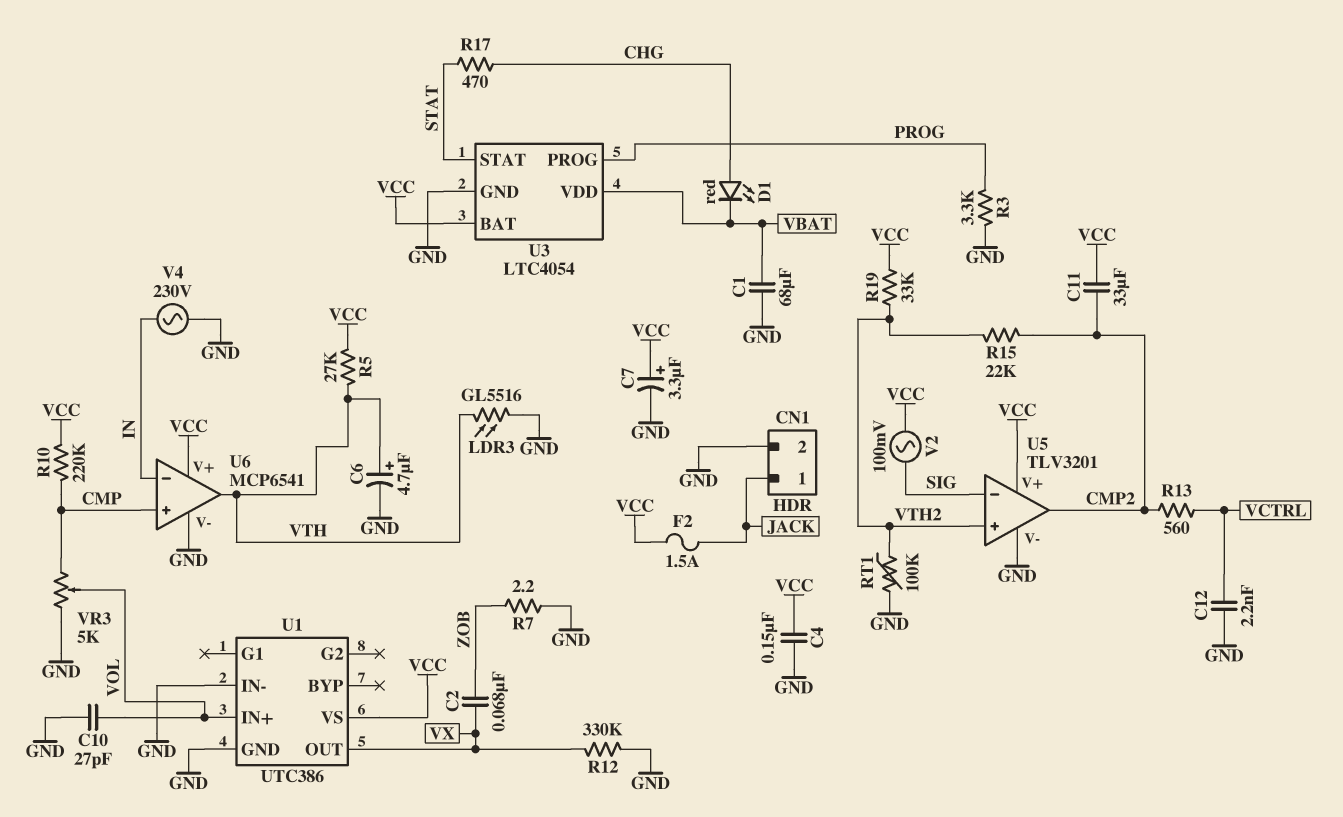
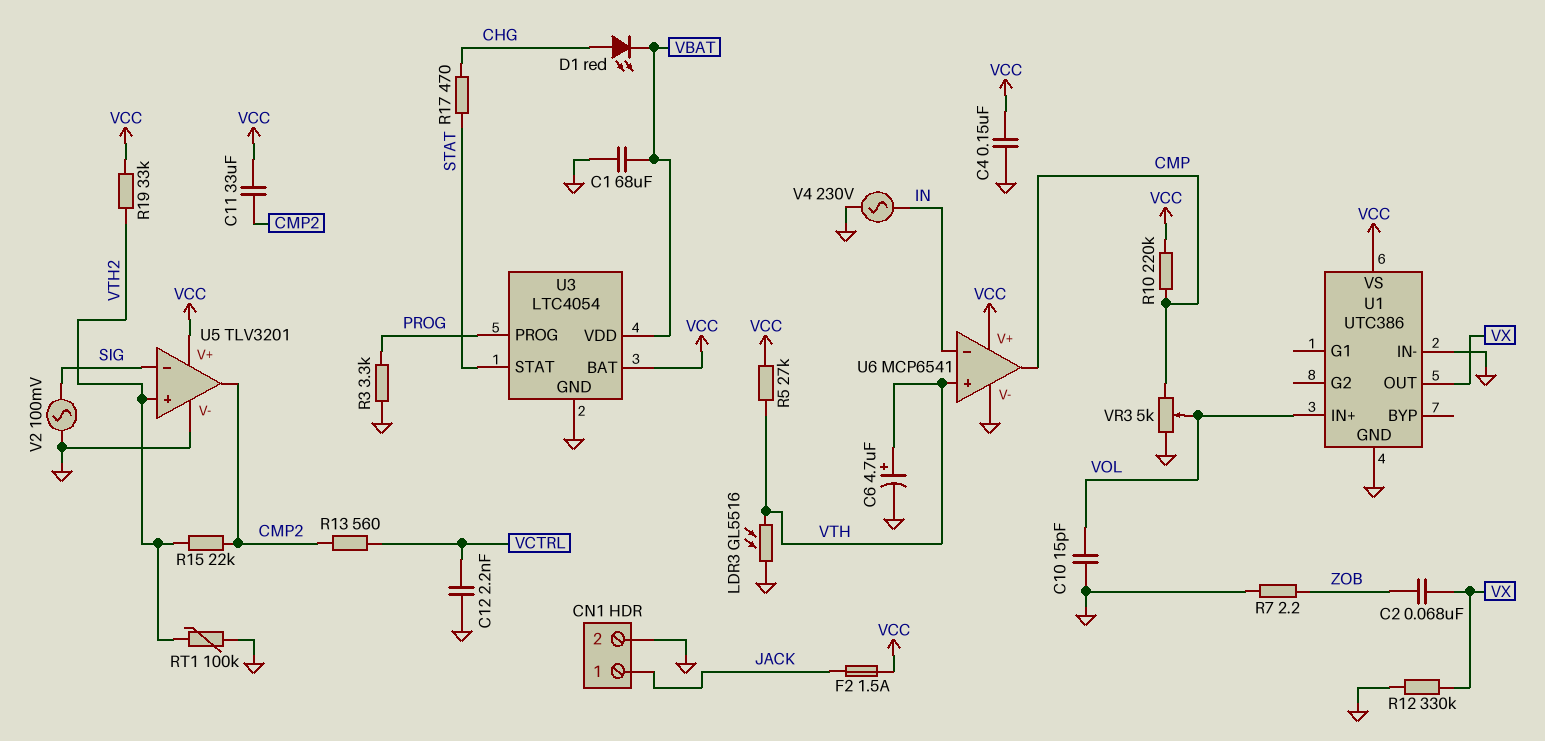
C7: 3.3uF (plus VCC, minus GND) -> none
C10: 27pF (GND, VOL) -> 15pF (GND, VOL)
U6 pin in+: CMP -> VTH
U6 pin out: VTH -> CMP
V2: AC 100mV (SIG, VCC) -> AC 100mV (GND, SIG)

